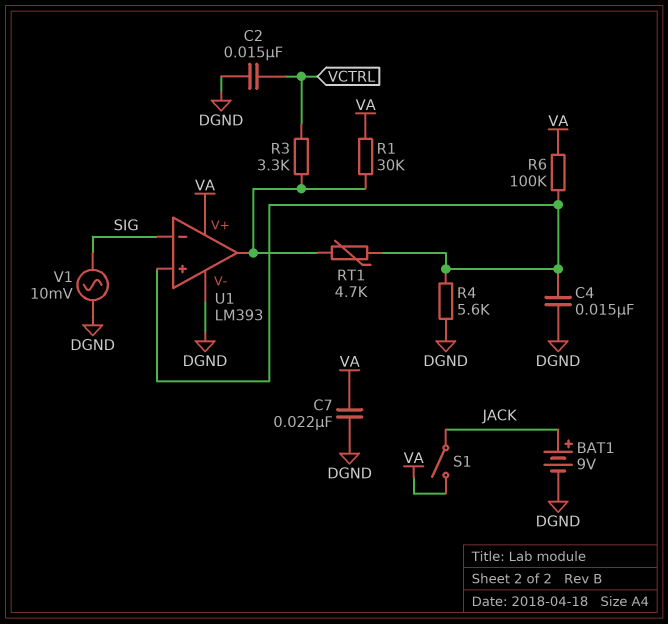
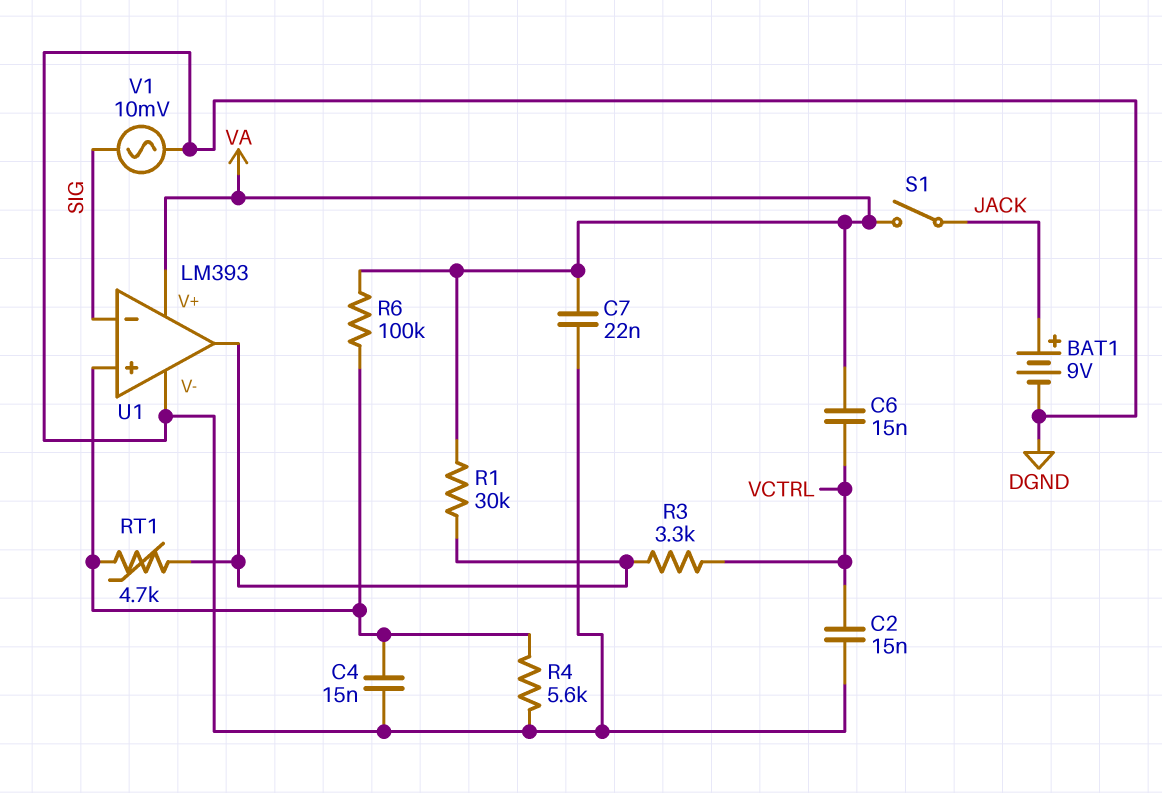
C6: none -> 15nF (VA, VCTRL)

